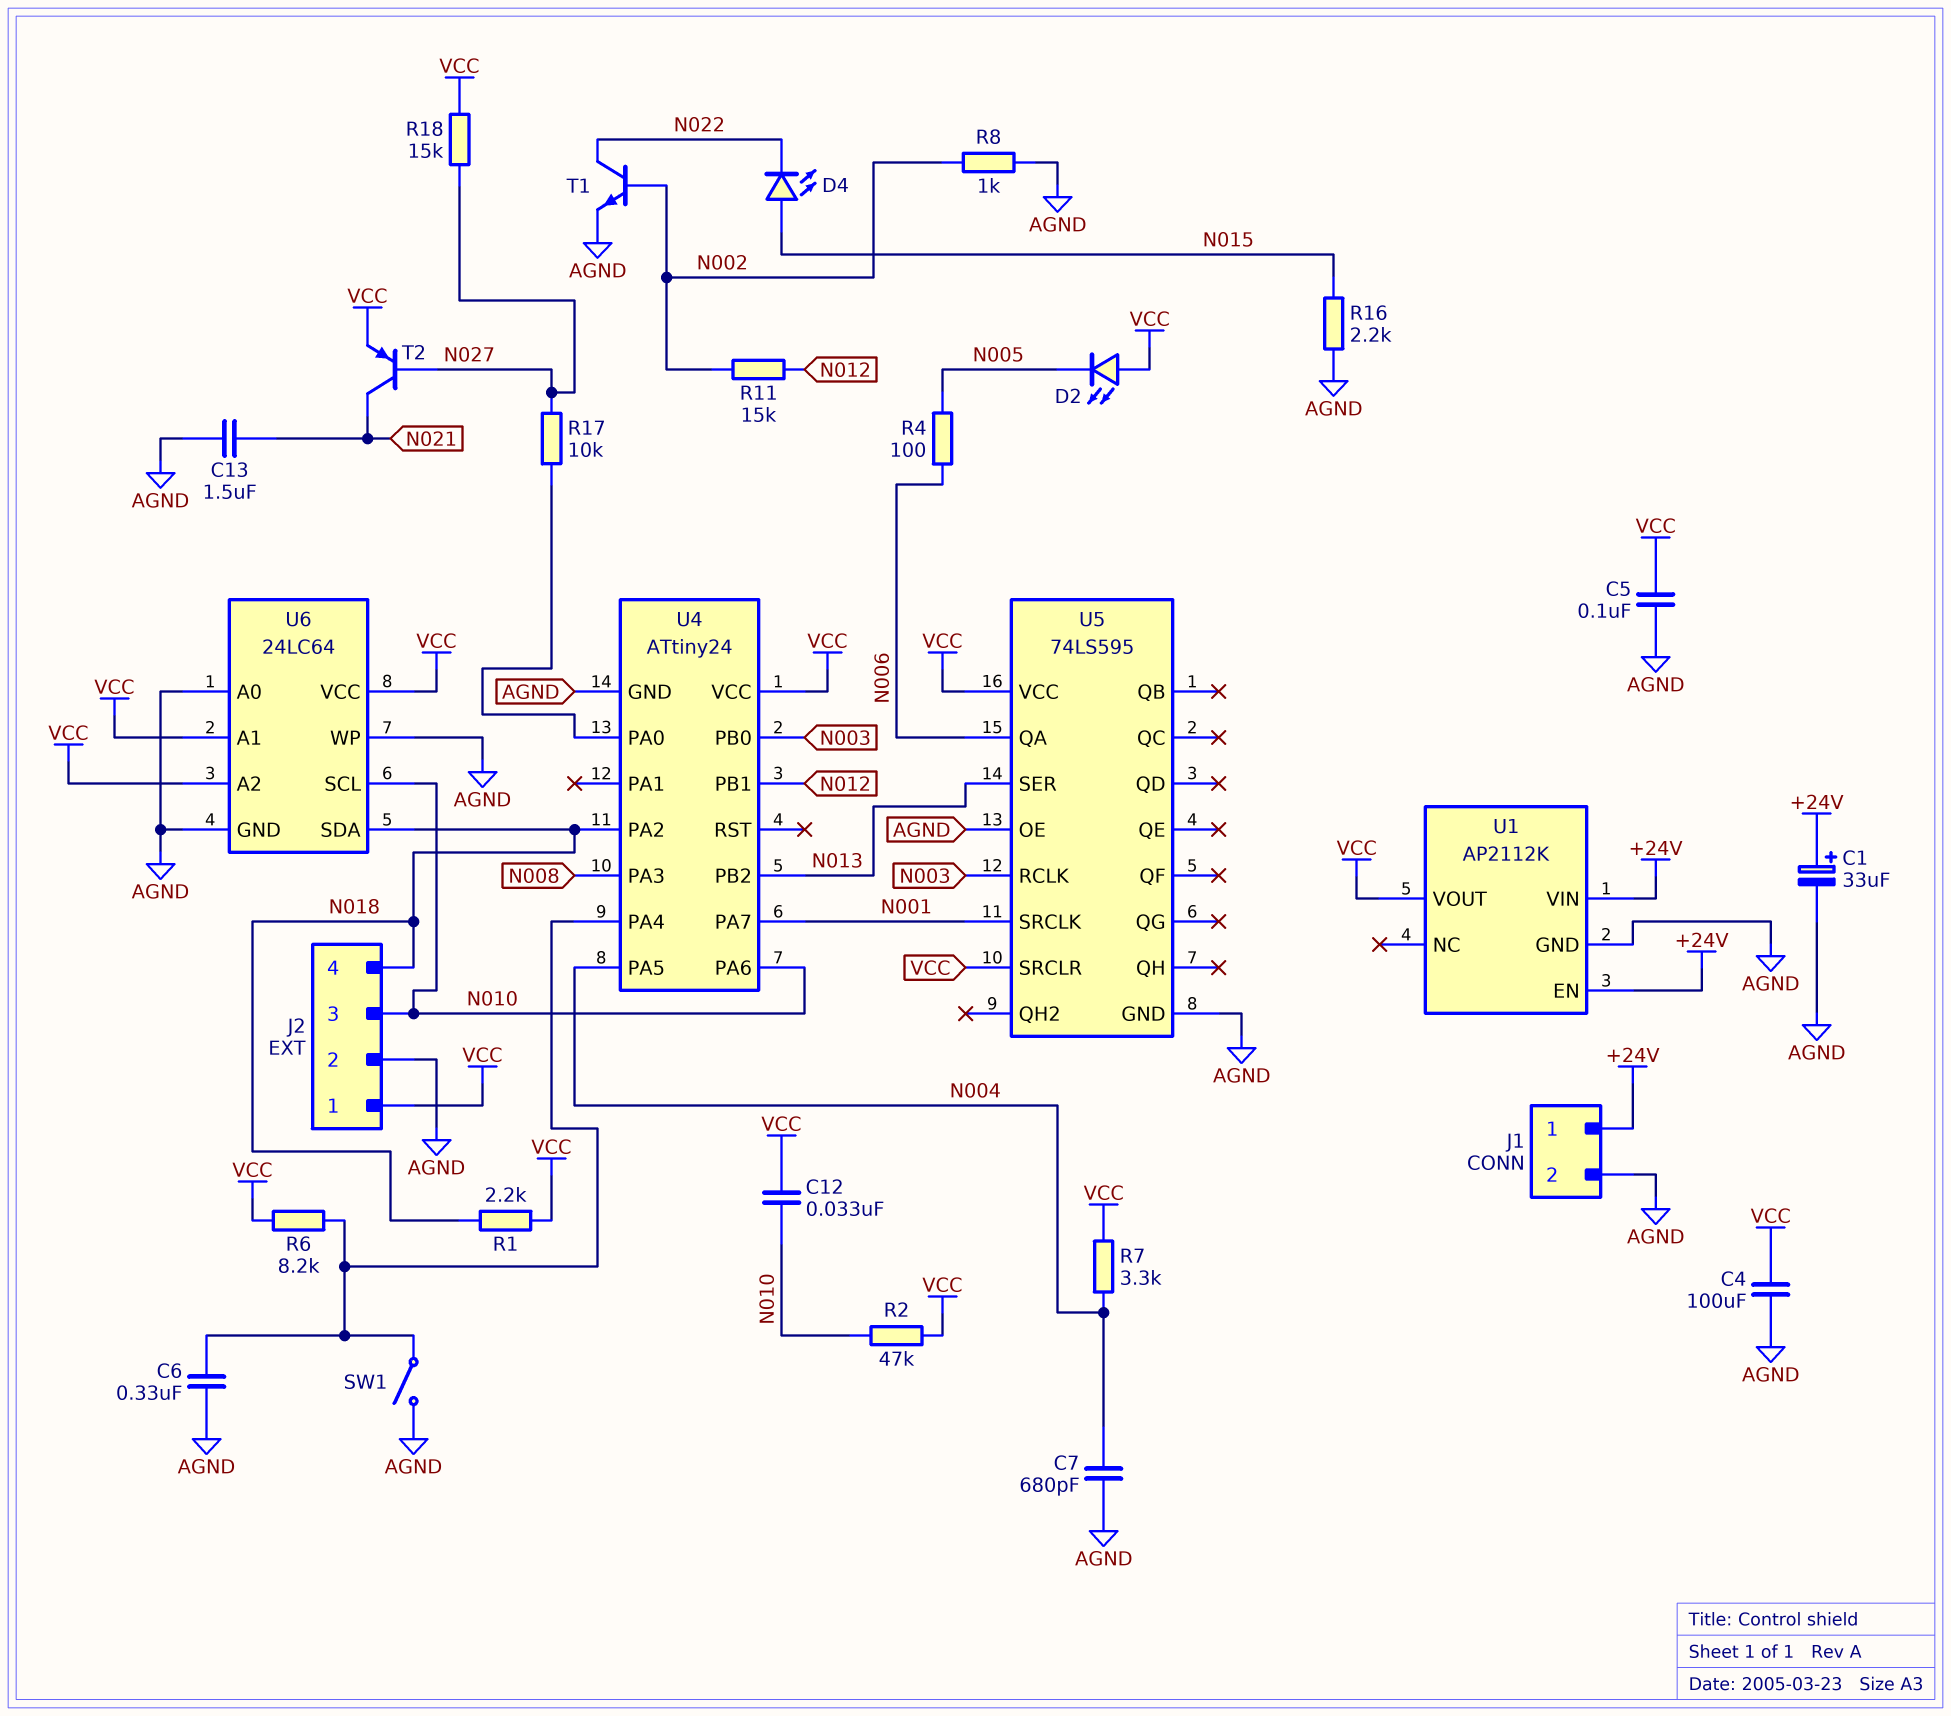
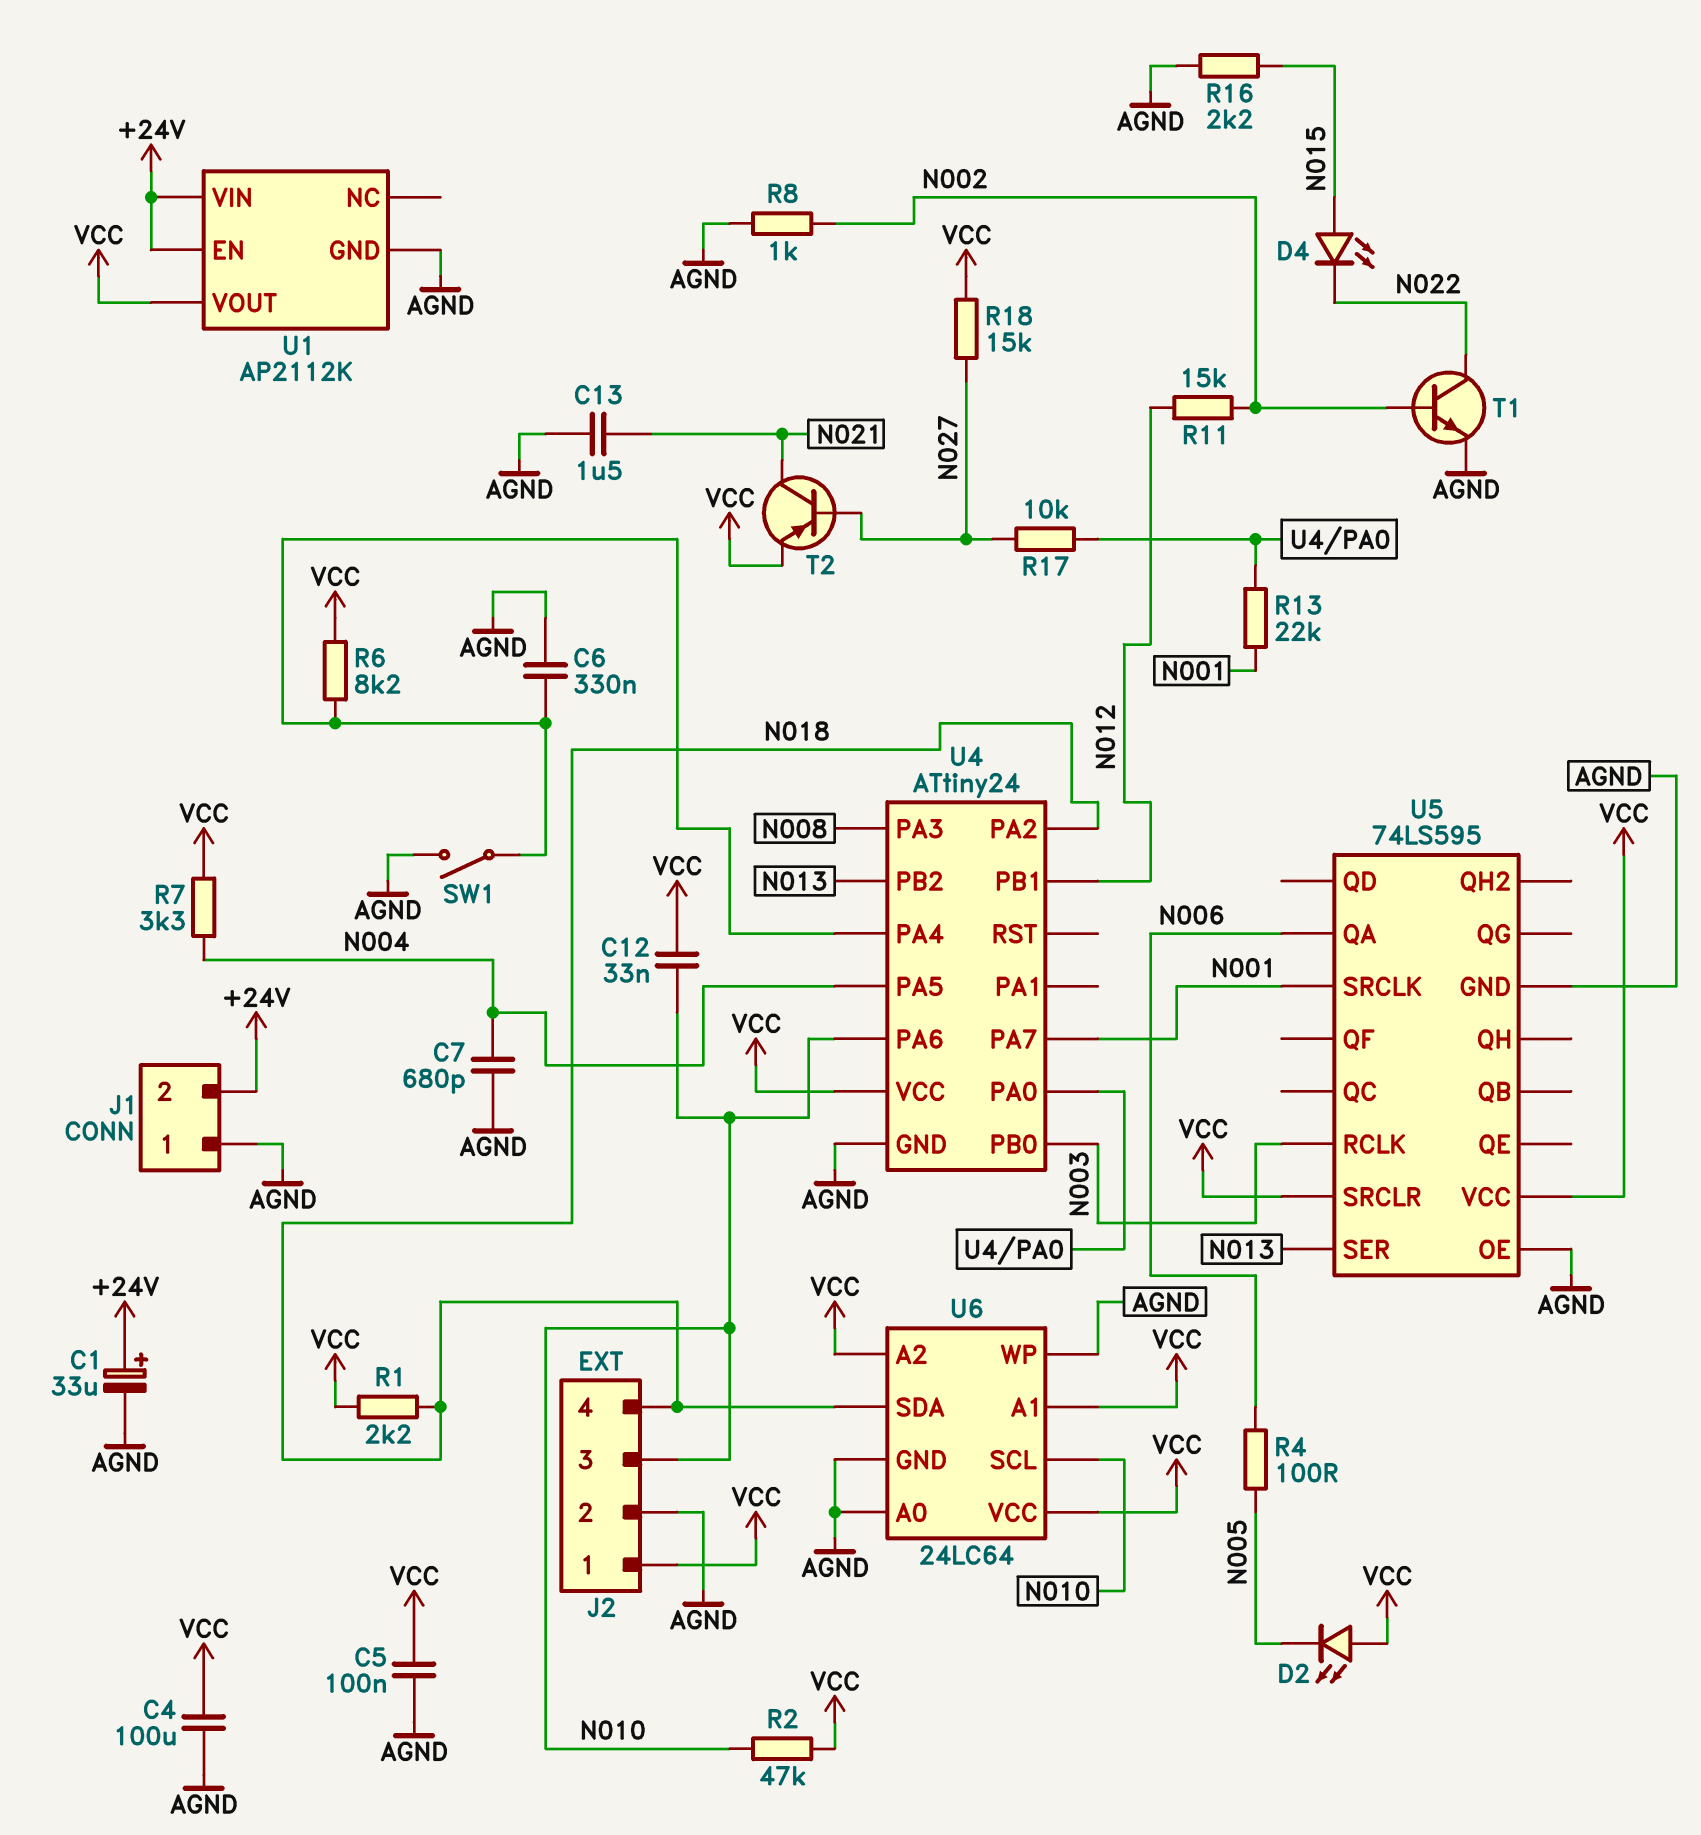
J1 pin 1: +24V -> AGND
J1 pin 2: AGND -> +24V
R13: none -> 22k (N001, U4/PA0)

